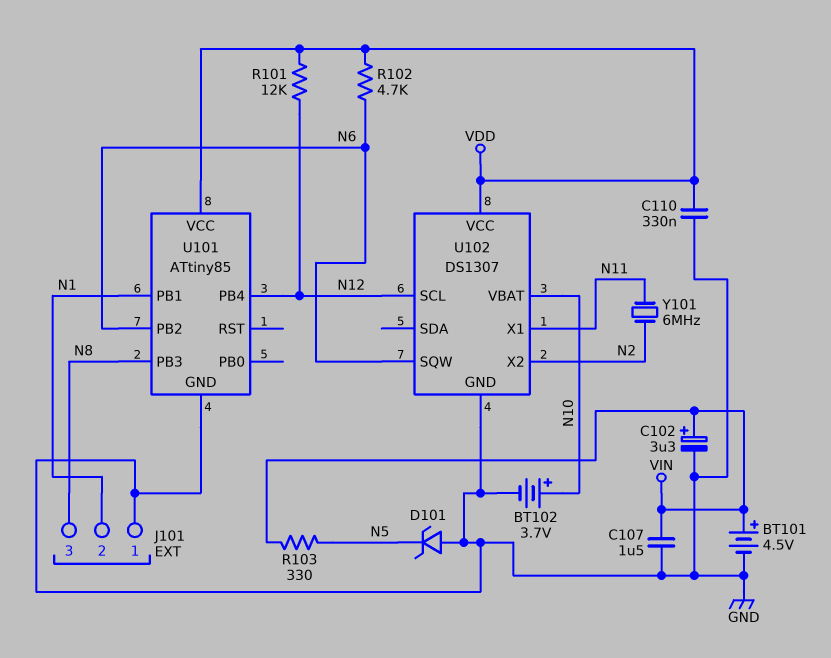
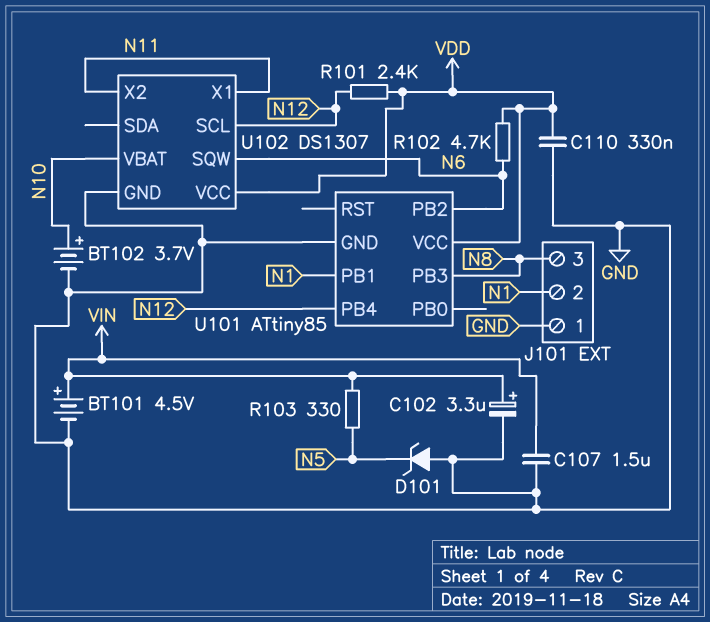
R101: 12k (N12, VDD) -> 2.4k (N12, VDD)
U102 pin X2: N2 -> N11
Y101: 6MHz (N2, N11) -> none

